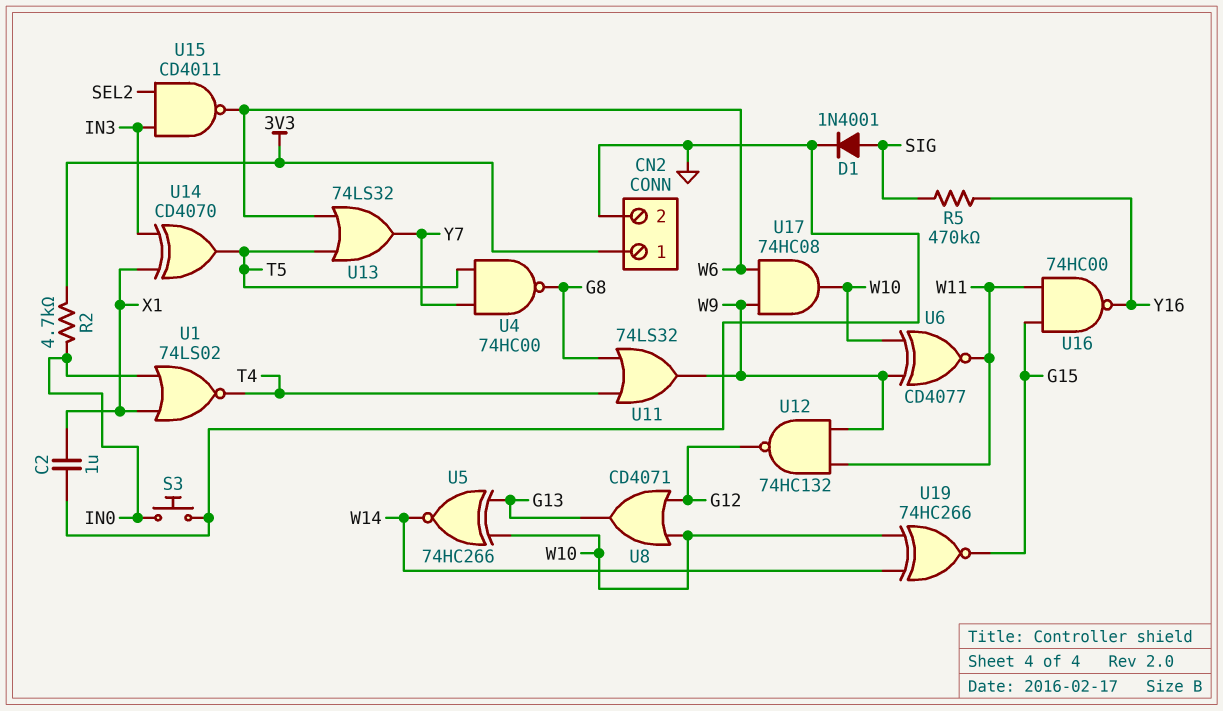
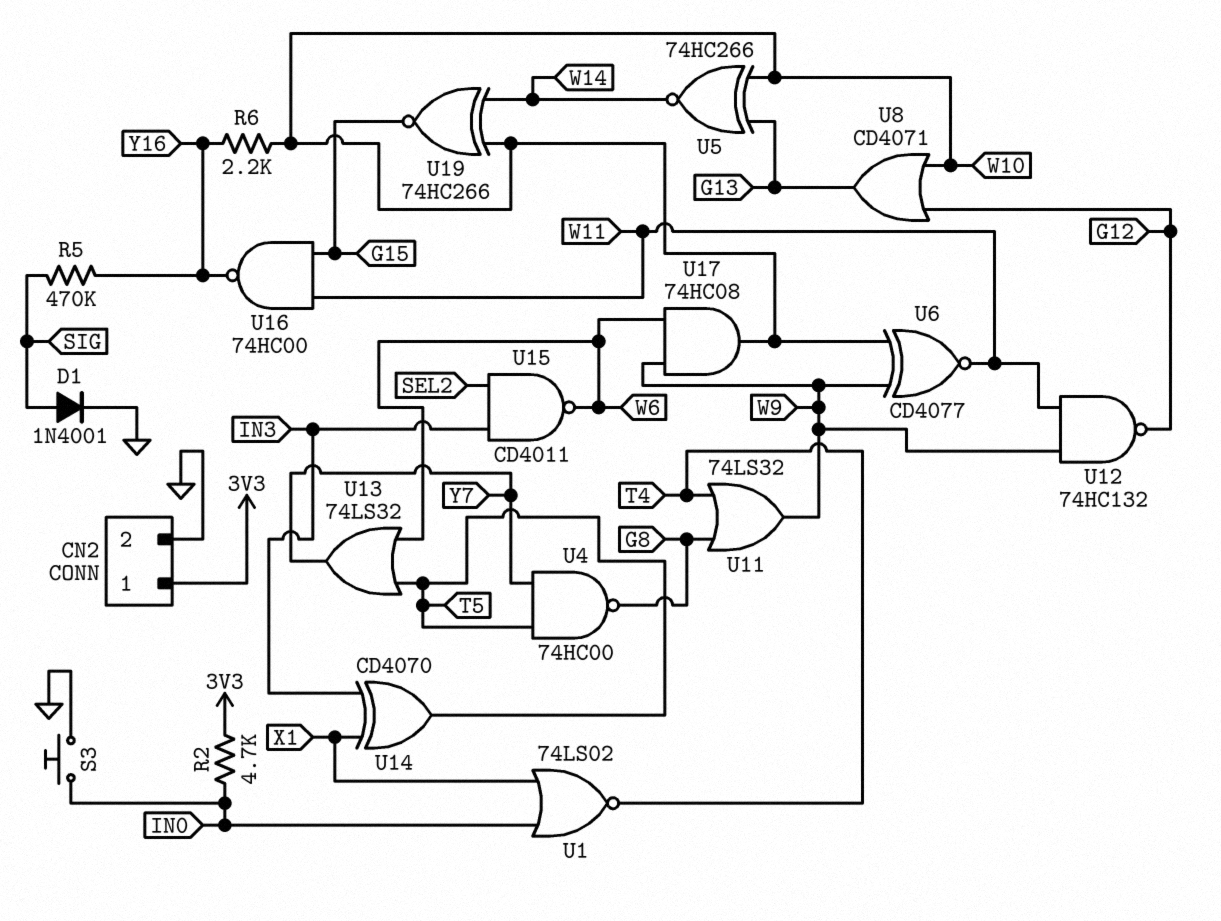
C2: 1uF (GND, X1) -> none
R6: none -> 2.2k (W10, Y16)

